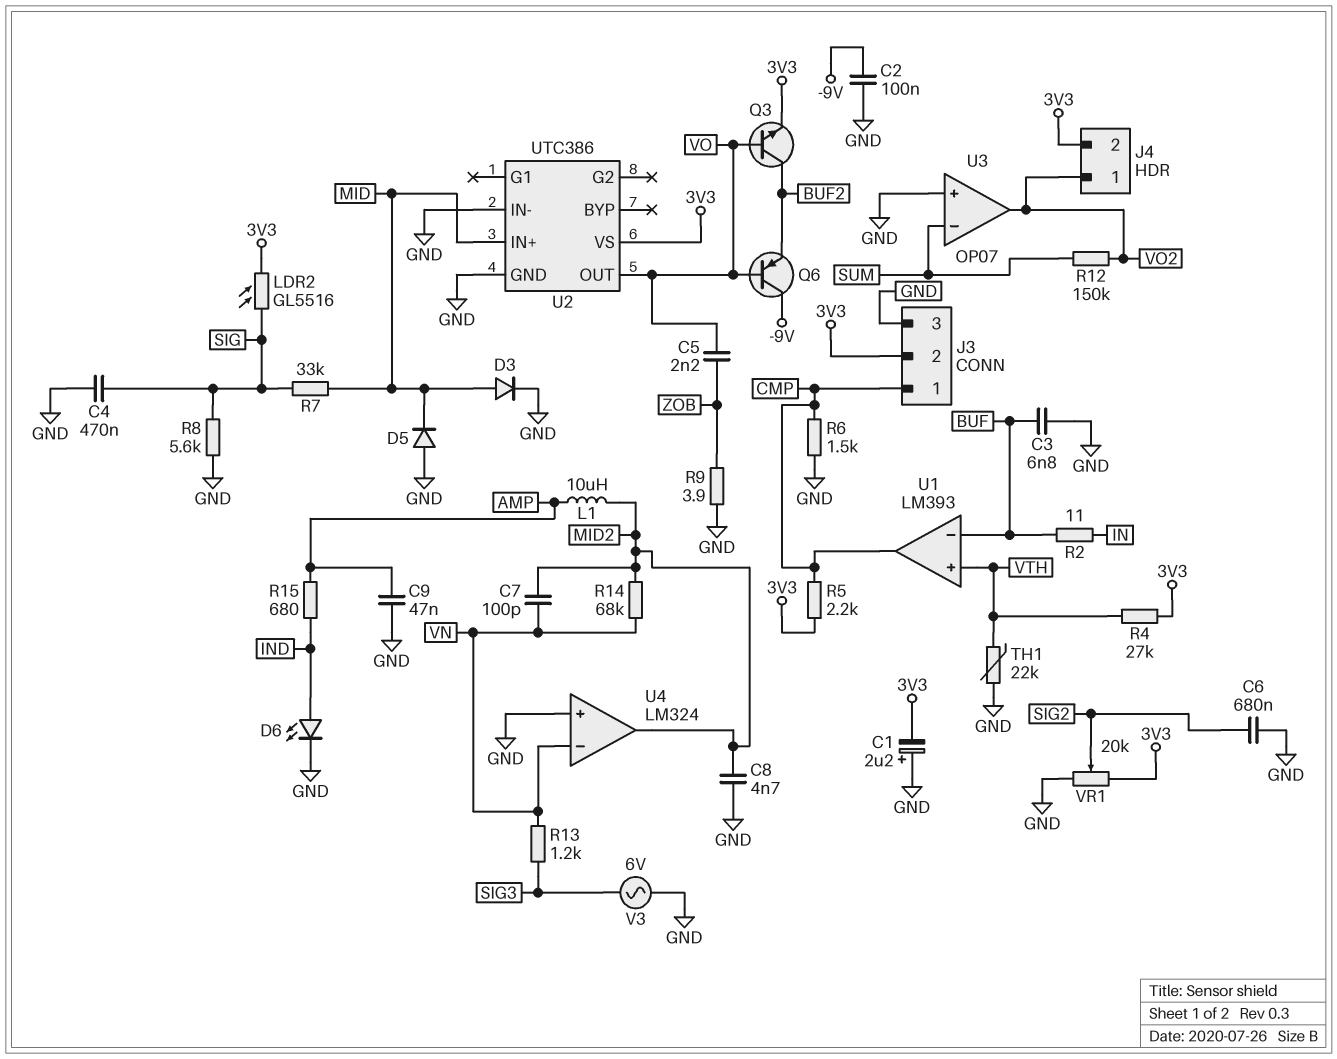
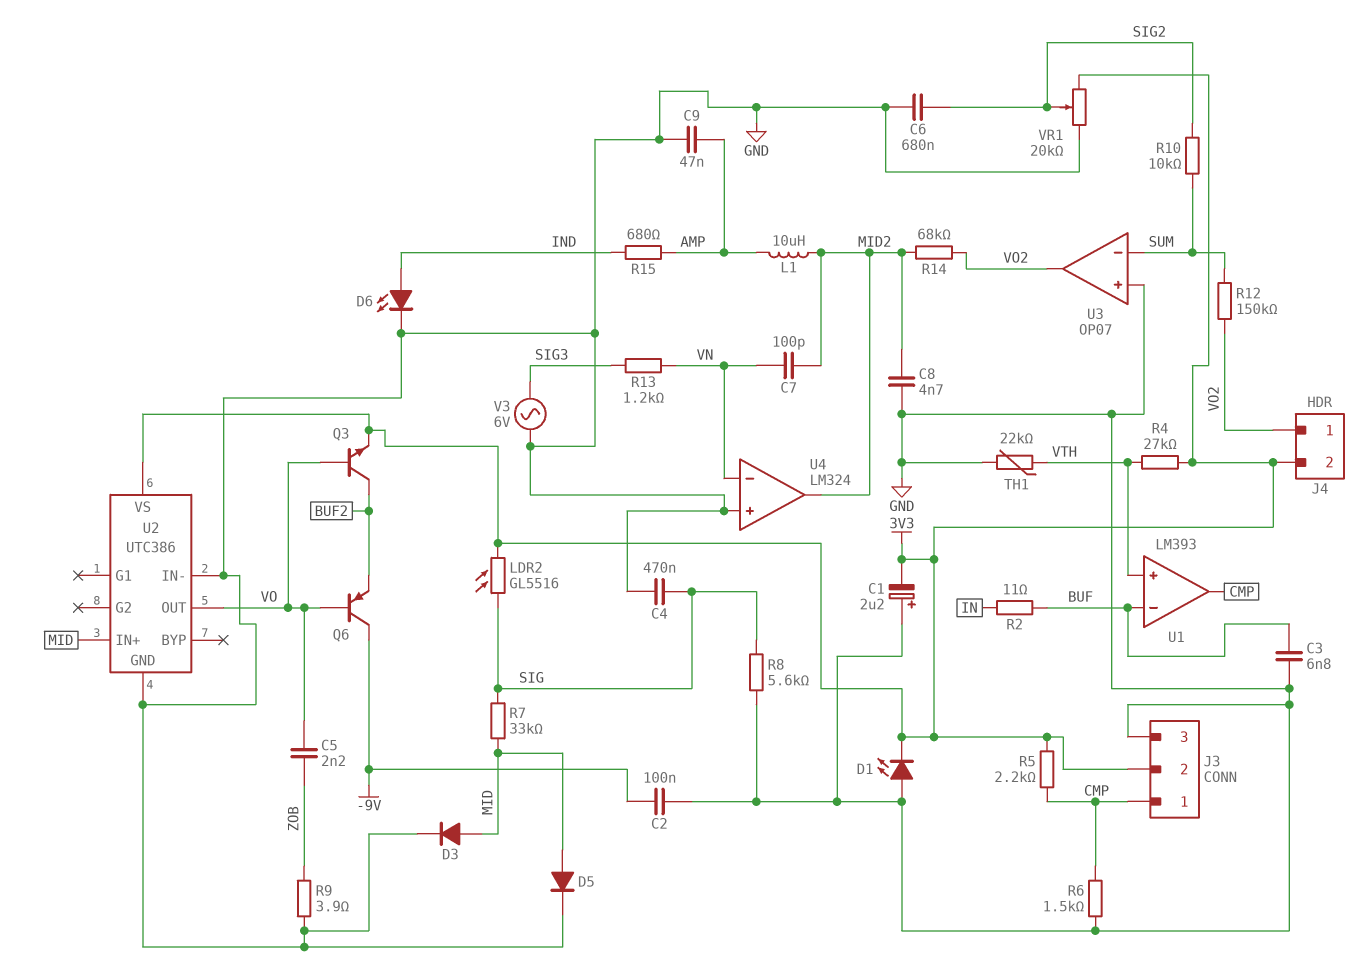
D1: none -> LED (A GND, K 3V3)
D5: diode (A GND, K MID) -> diode (A MID, K GND)
R10: none -> 10k (SIG2, SUM)
R14: 68k (MID2, VN) -> 68k (MID2, VO2)

